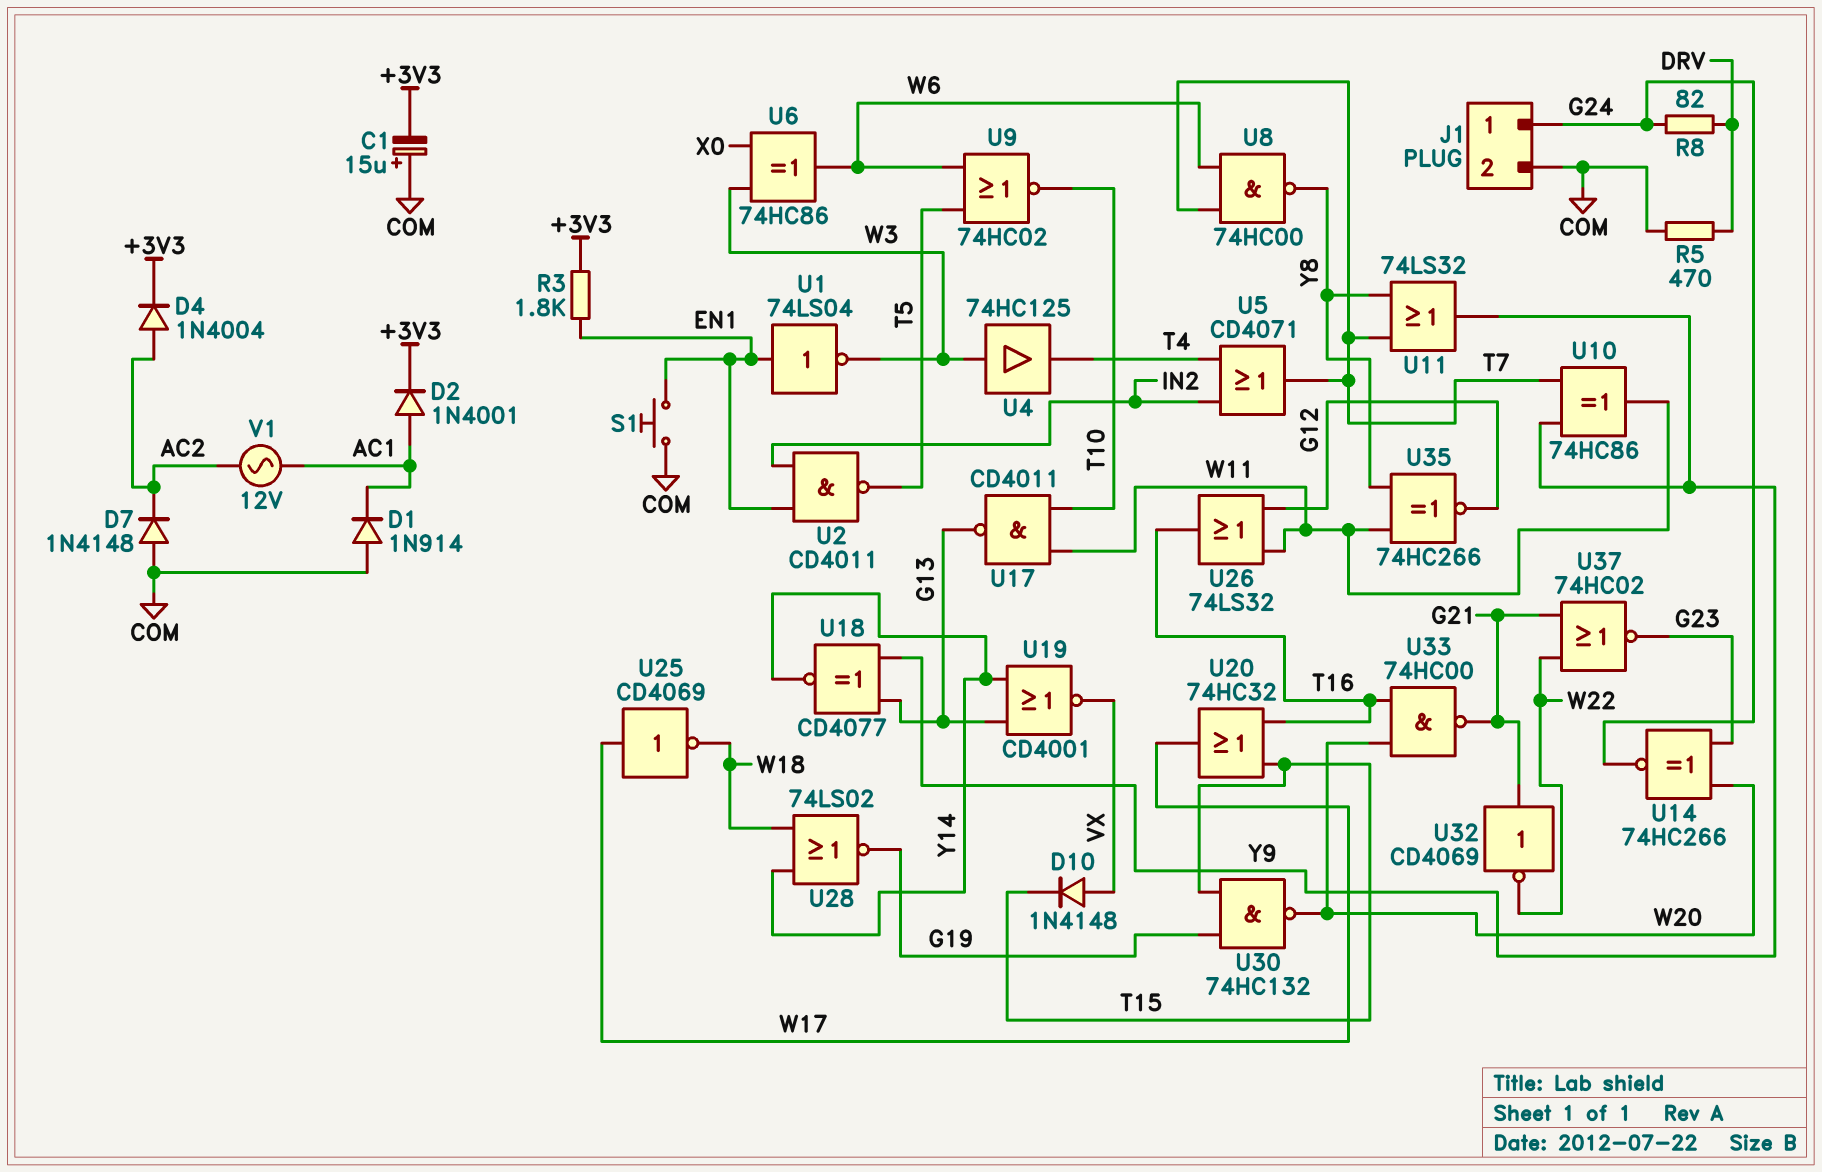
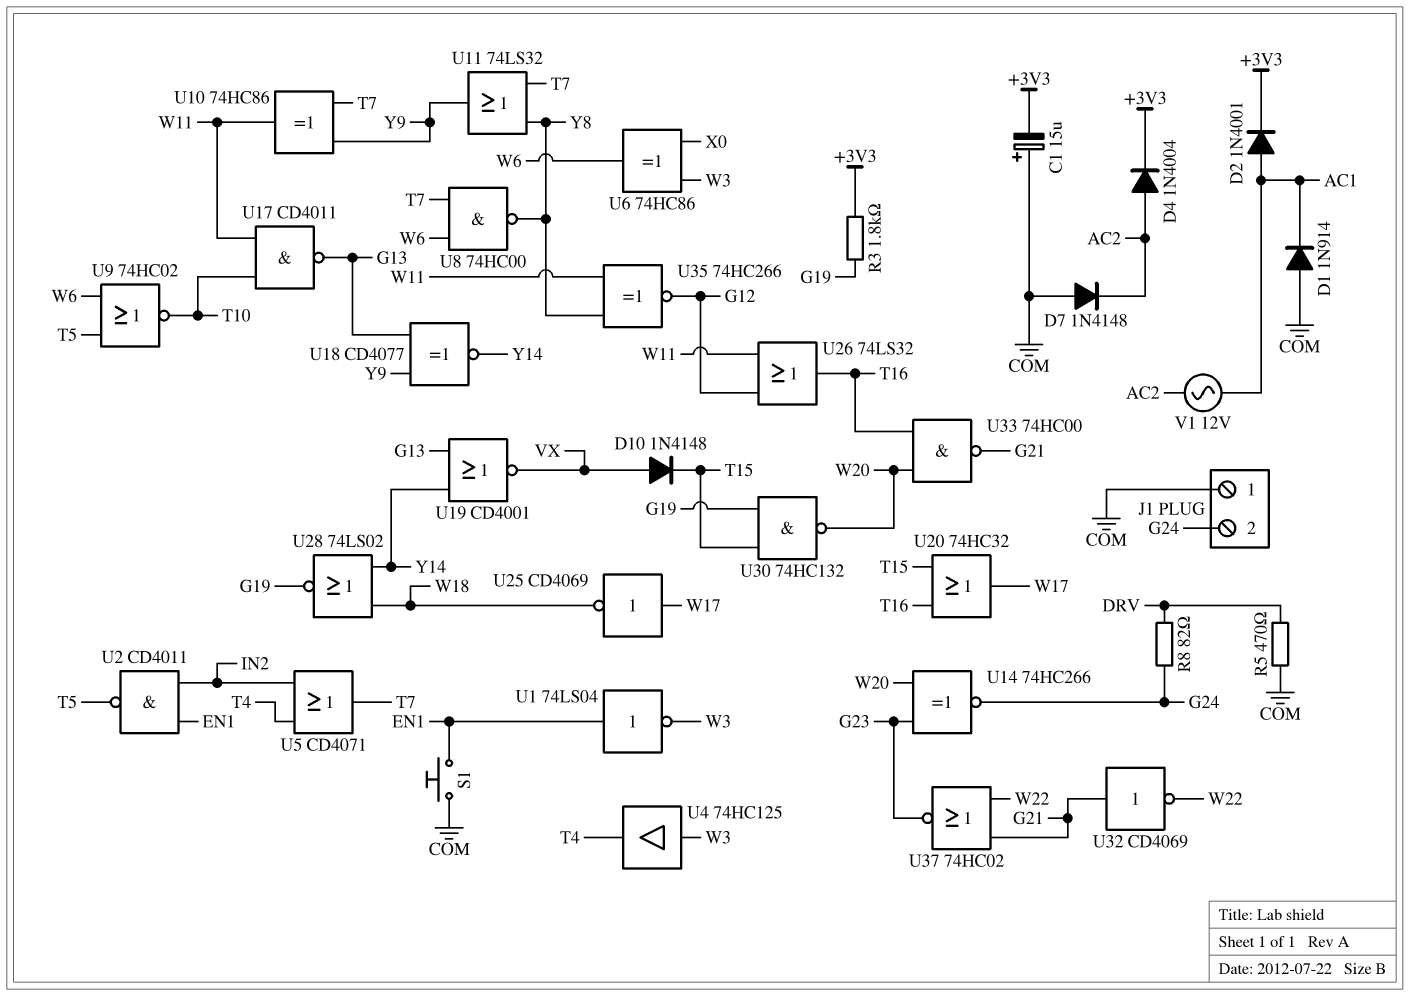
J1 pin 1: G24 -> COM
J1 pin 2: COM -> G24
R3: 1.8k (+3V3, EN1) -> 1.8k (+3V3, G19)

